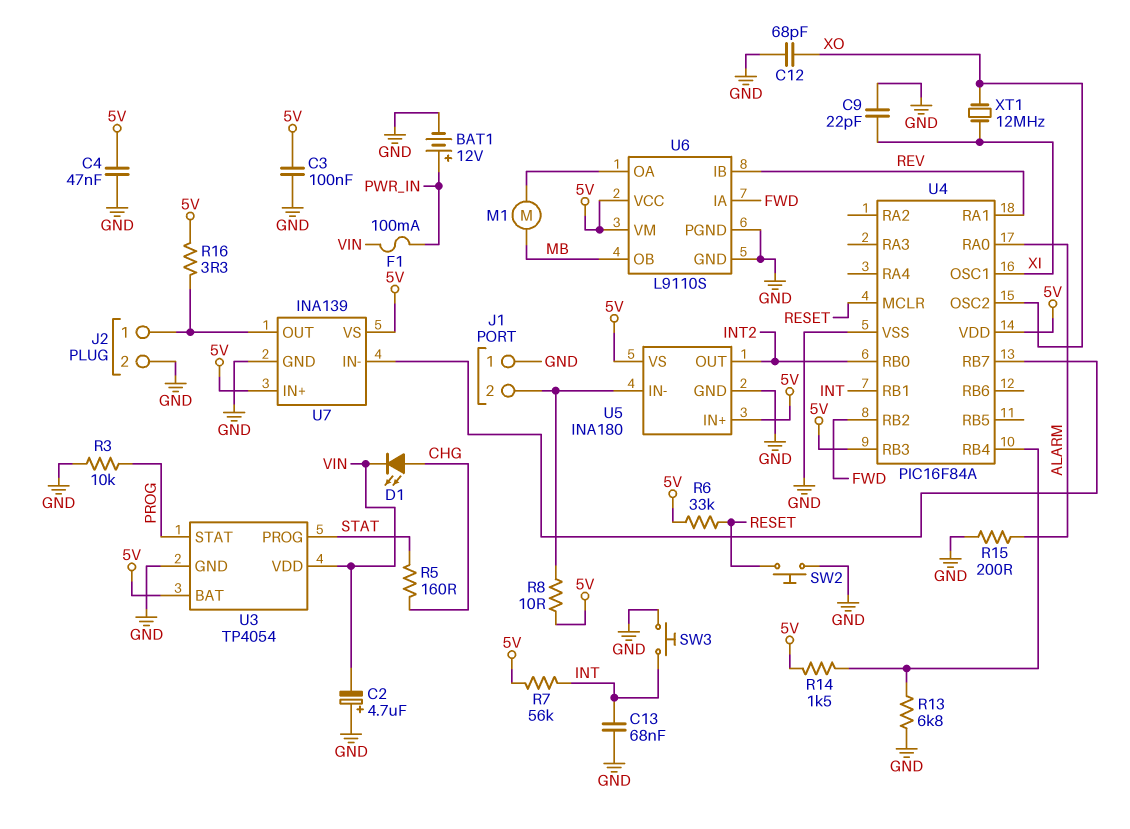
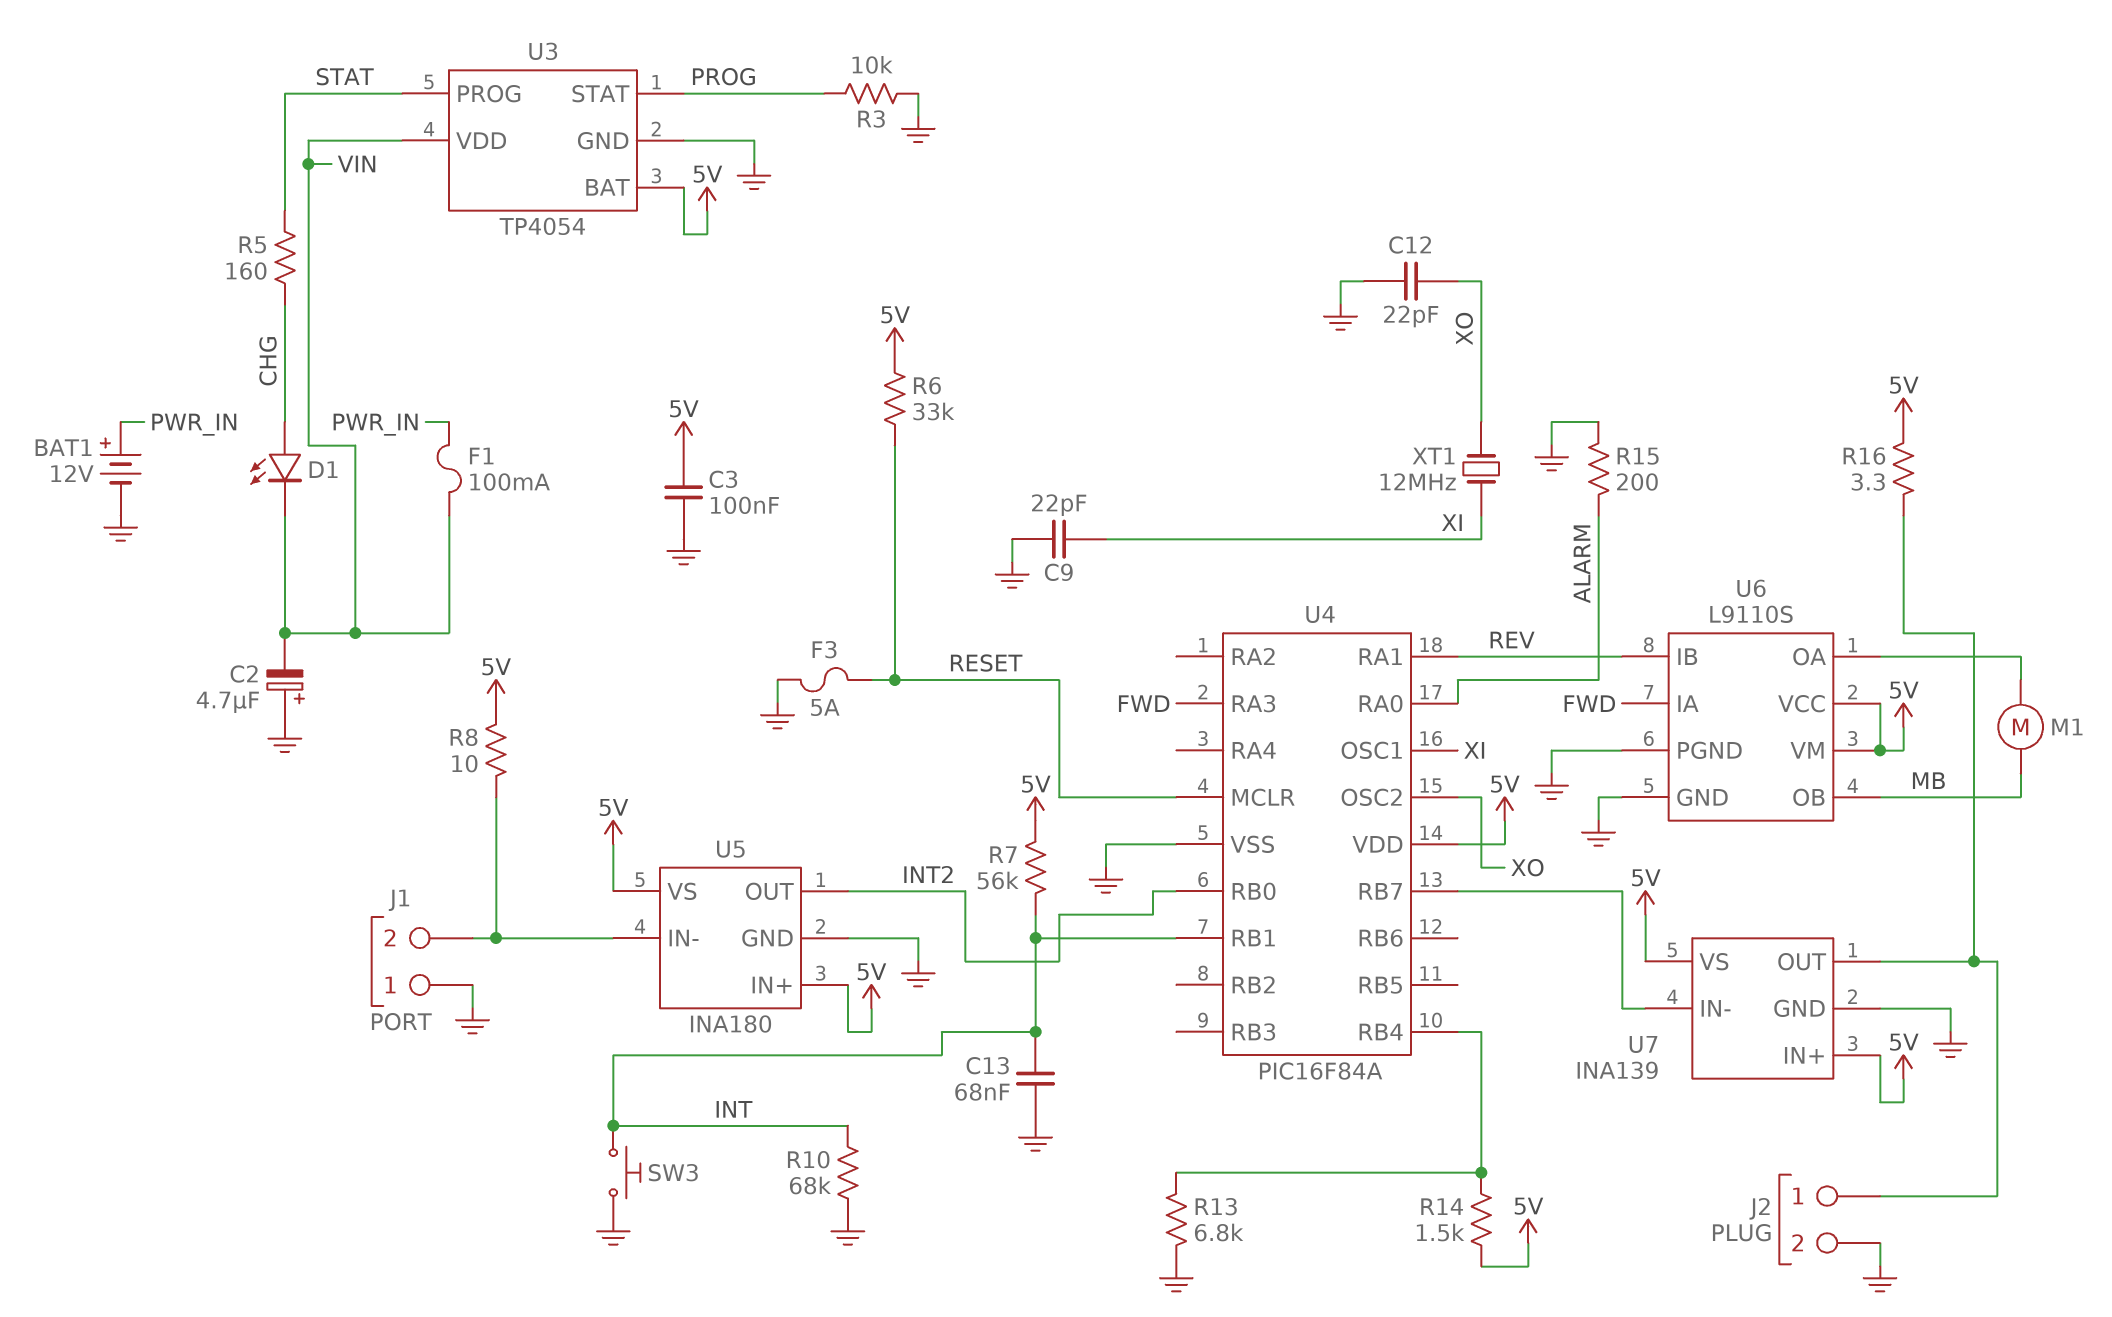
C4: 47nF (5V, GND) -> none
C12: 68pF (GND, XO) -> 22pF (GND, XO)
F3: none -> 5A (GND, RESET)
R10: none -> 68k (GND, INT)
SW2: button (GND, RESET) -> none
U4 pin RA3: none -> FWD
U4 pin RB2: FWD -> none
U4 pin RB3: 5V -> none

